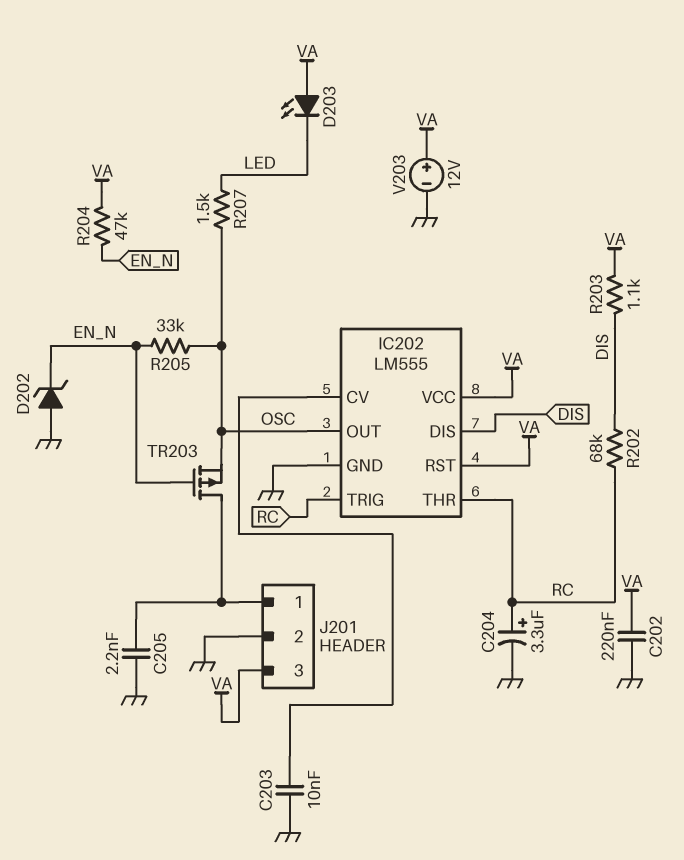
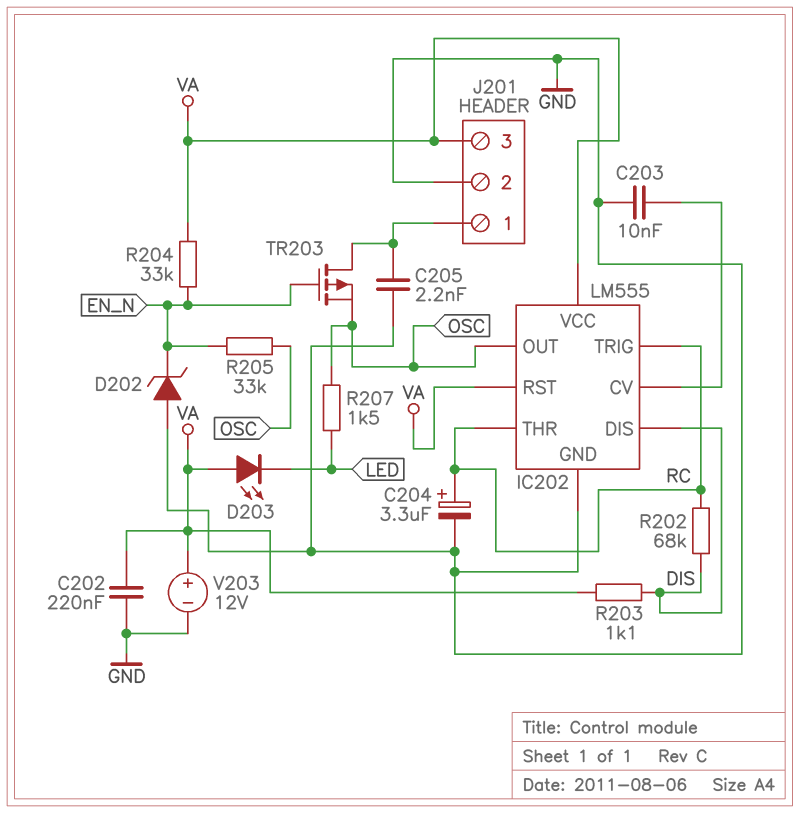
R204: 47k (EN_N, VA) -> 33k (EN_N, VA)

